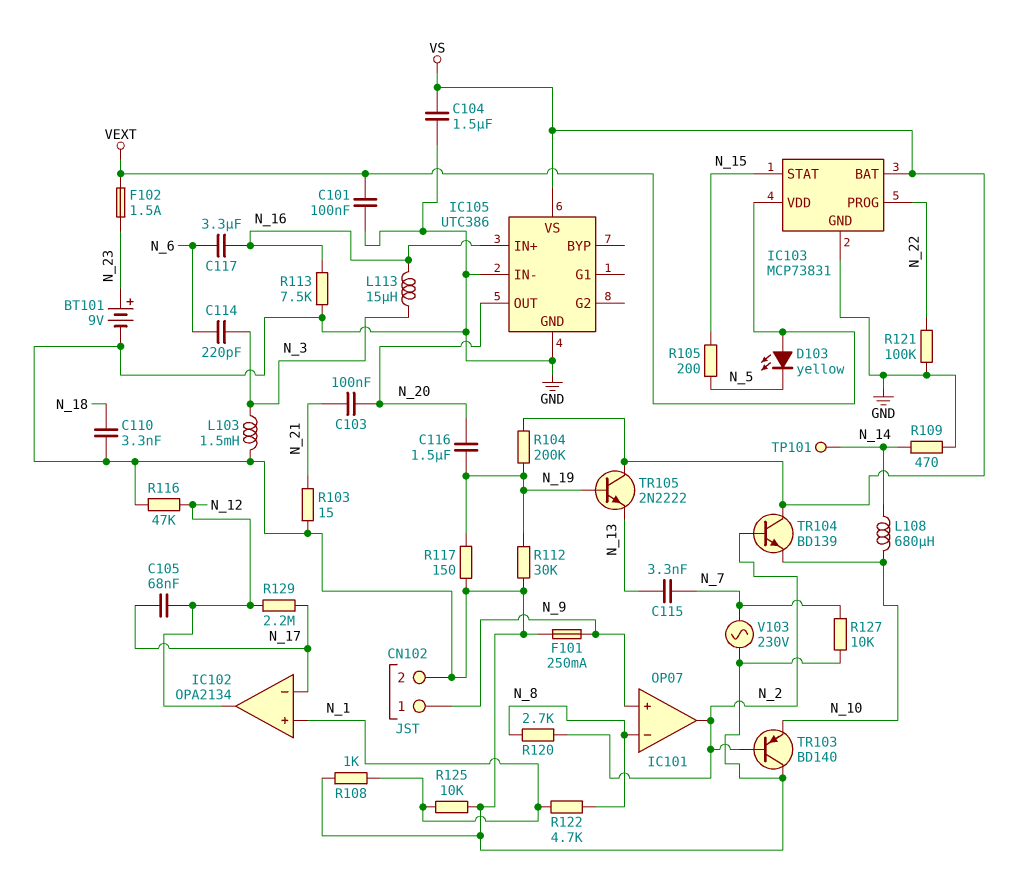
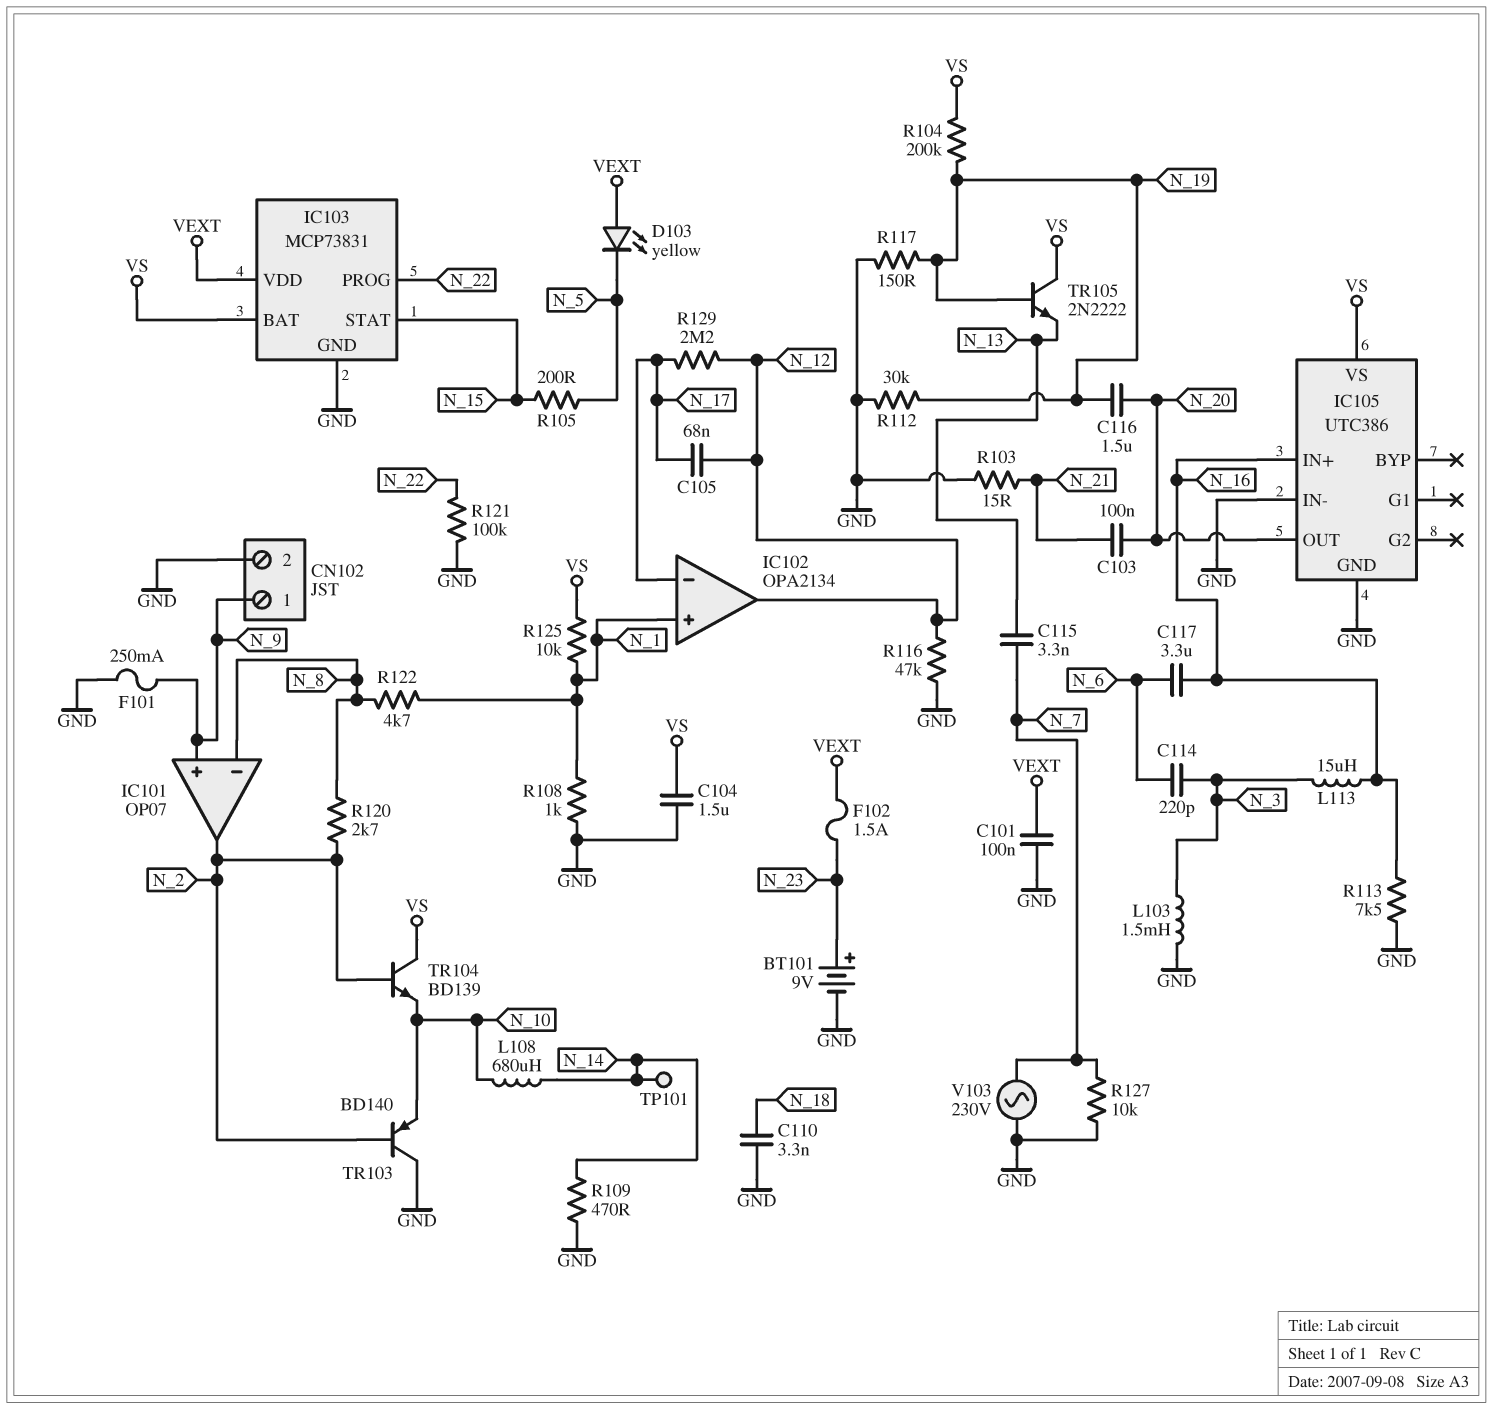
R125: 10k (GND, N_1) -> 10k (N_1, VS)

